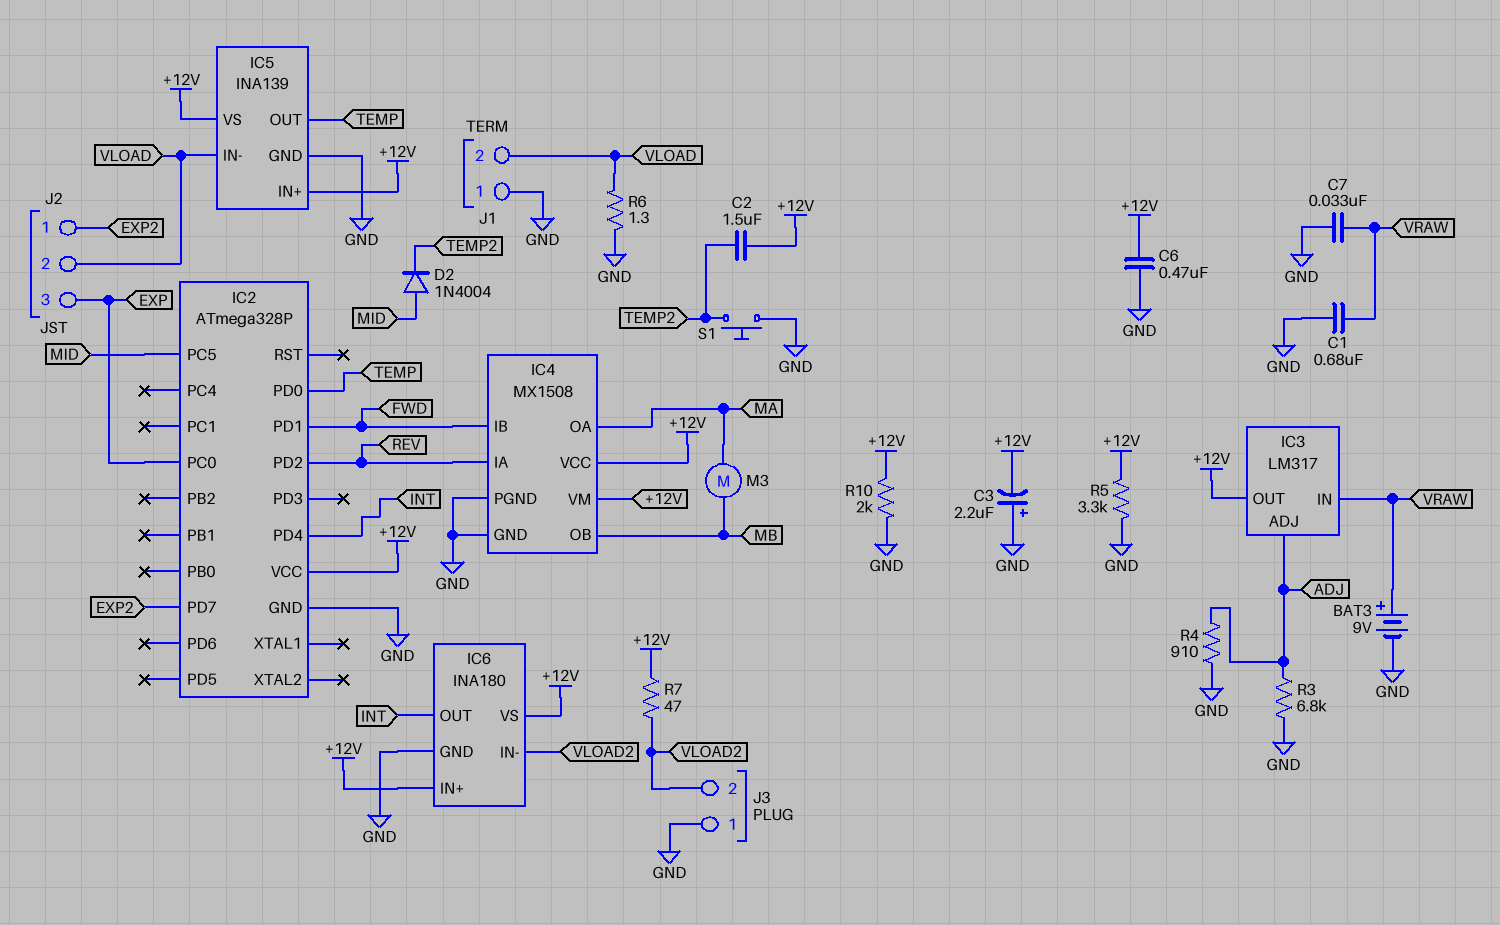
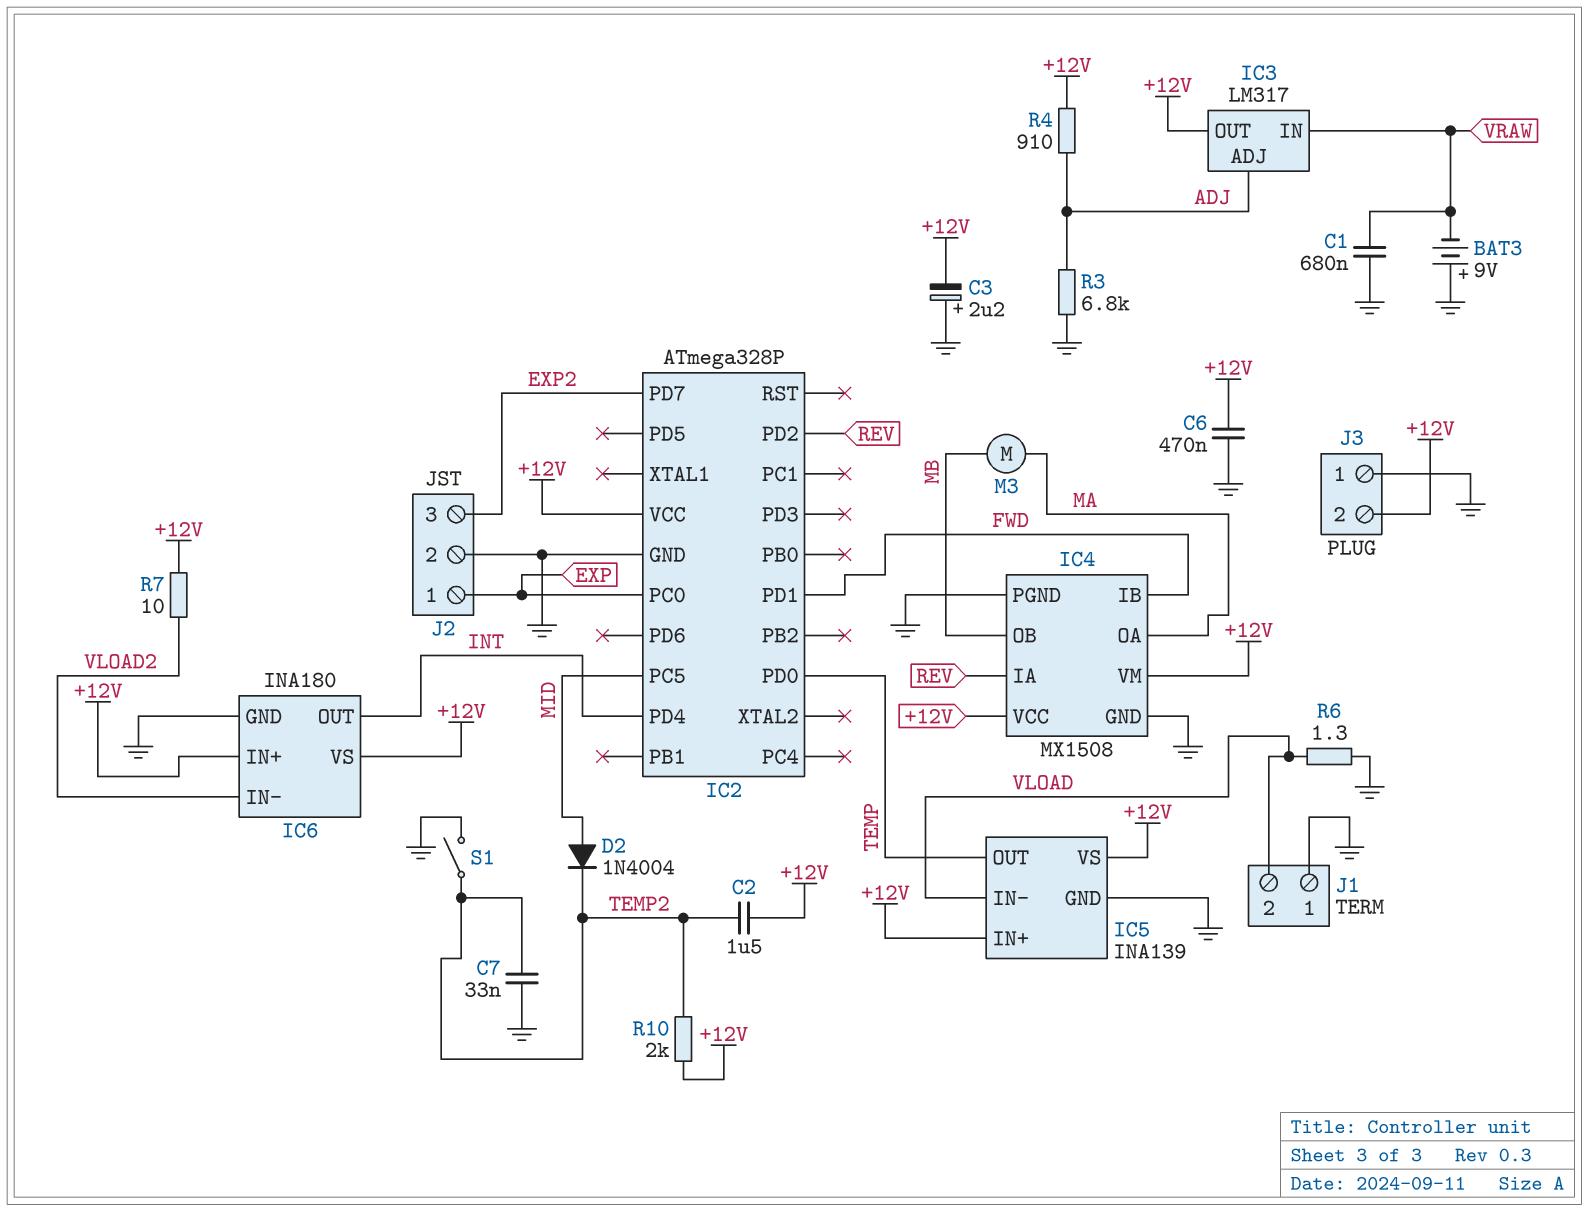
BAT3: 9V (plus VRAW, minus GND) -> 9V (plus GND, minus VRAW)
C7: 33nF (GND, VRAW) -> 33nF (GND, TEMP2)
J2 pin 1: EXP2 -> EXP
J2 pin 2: VLOAD -> GND
J2 pin 3: EXP -> EXP2
J3 pin 2: VLOAD2 -> +12V
R4: 910 (ADJ, GND) -> 910 (+12V, ADJ)
R5: 3.3k (+12V, GND) -> none
R7: 47 (+12V, VLOAD2) -> 10 (+12V, VLOAD2)
R10: 2k (+12V, GND) -> 2k (+12V, TEMP2)
S1: button (GND, TEMP2) -> switch (GND, TEMP2)

